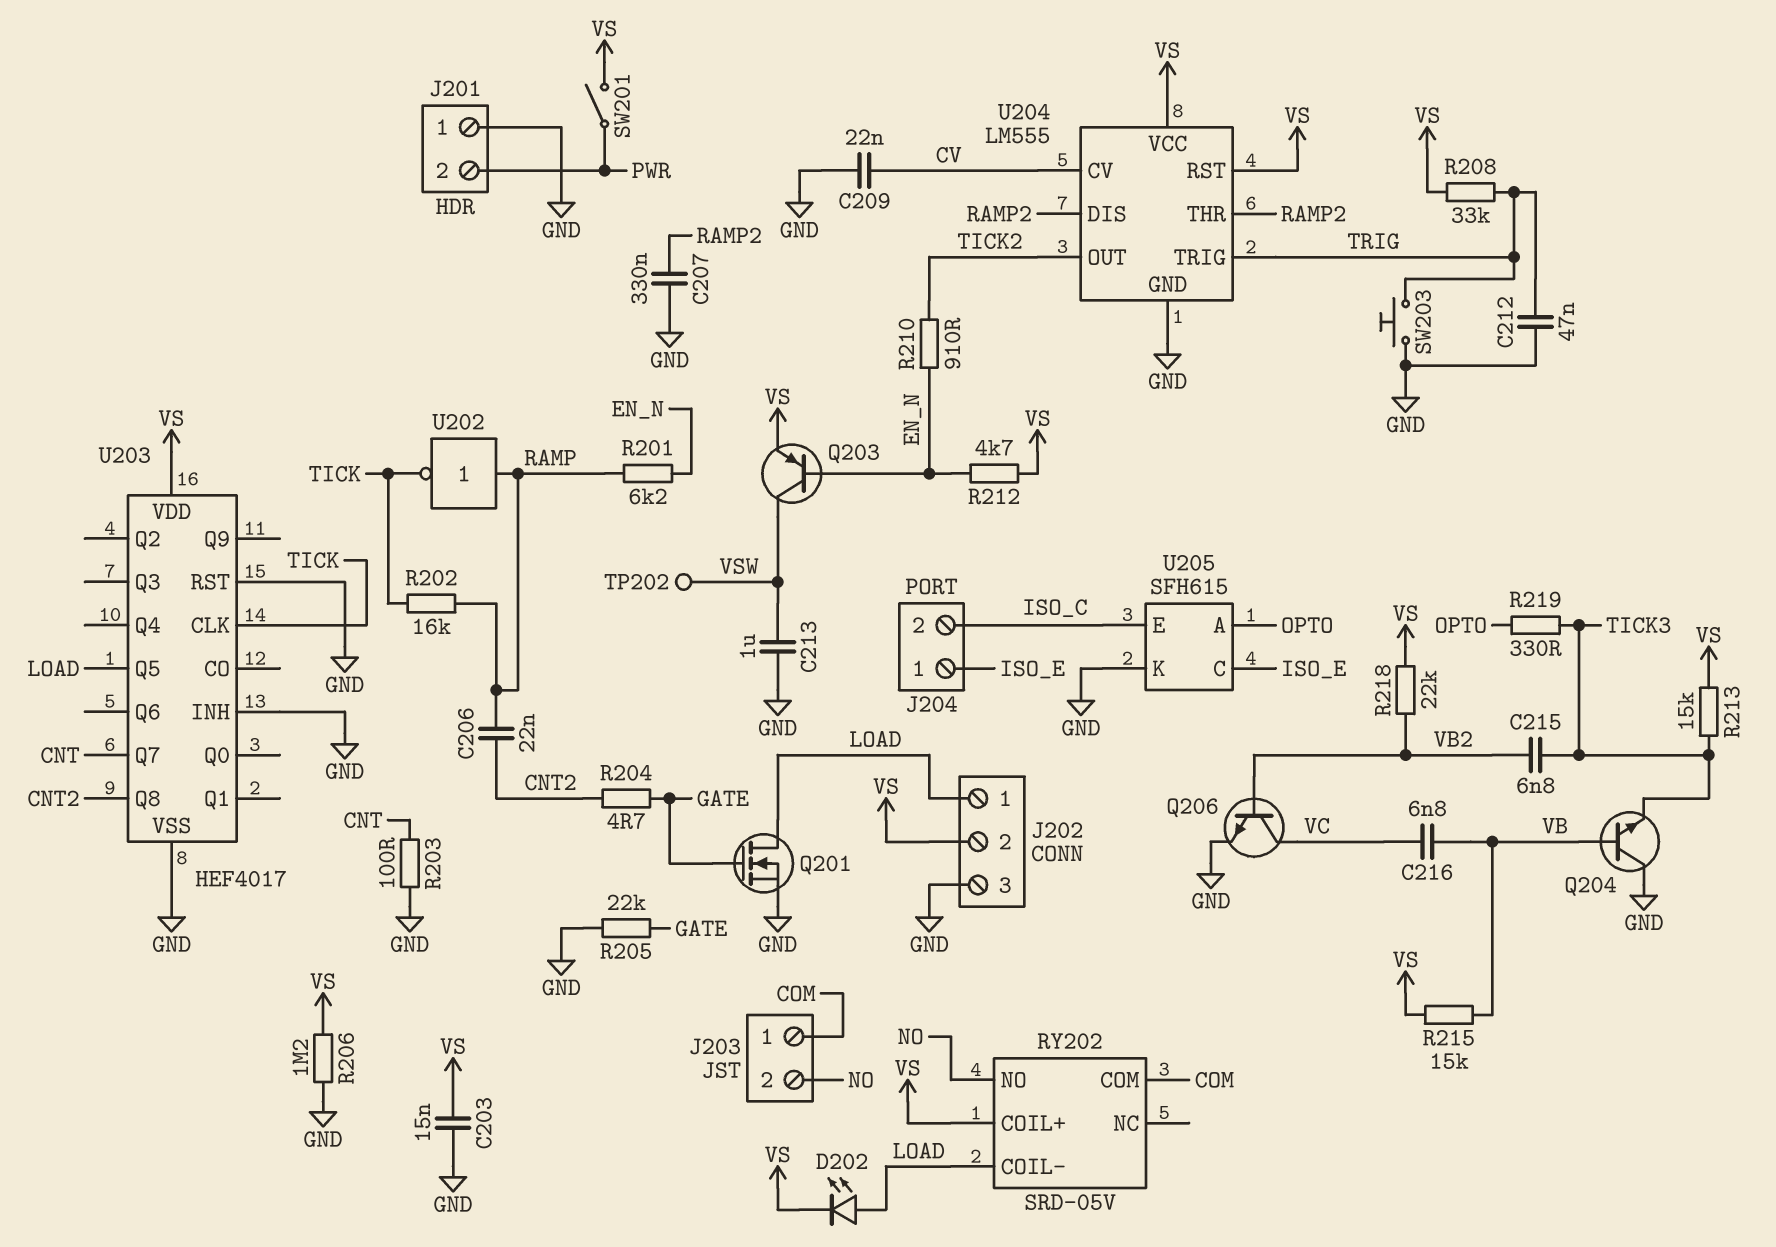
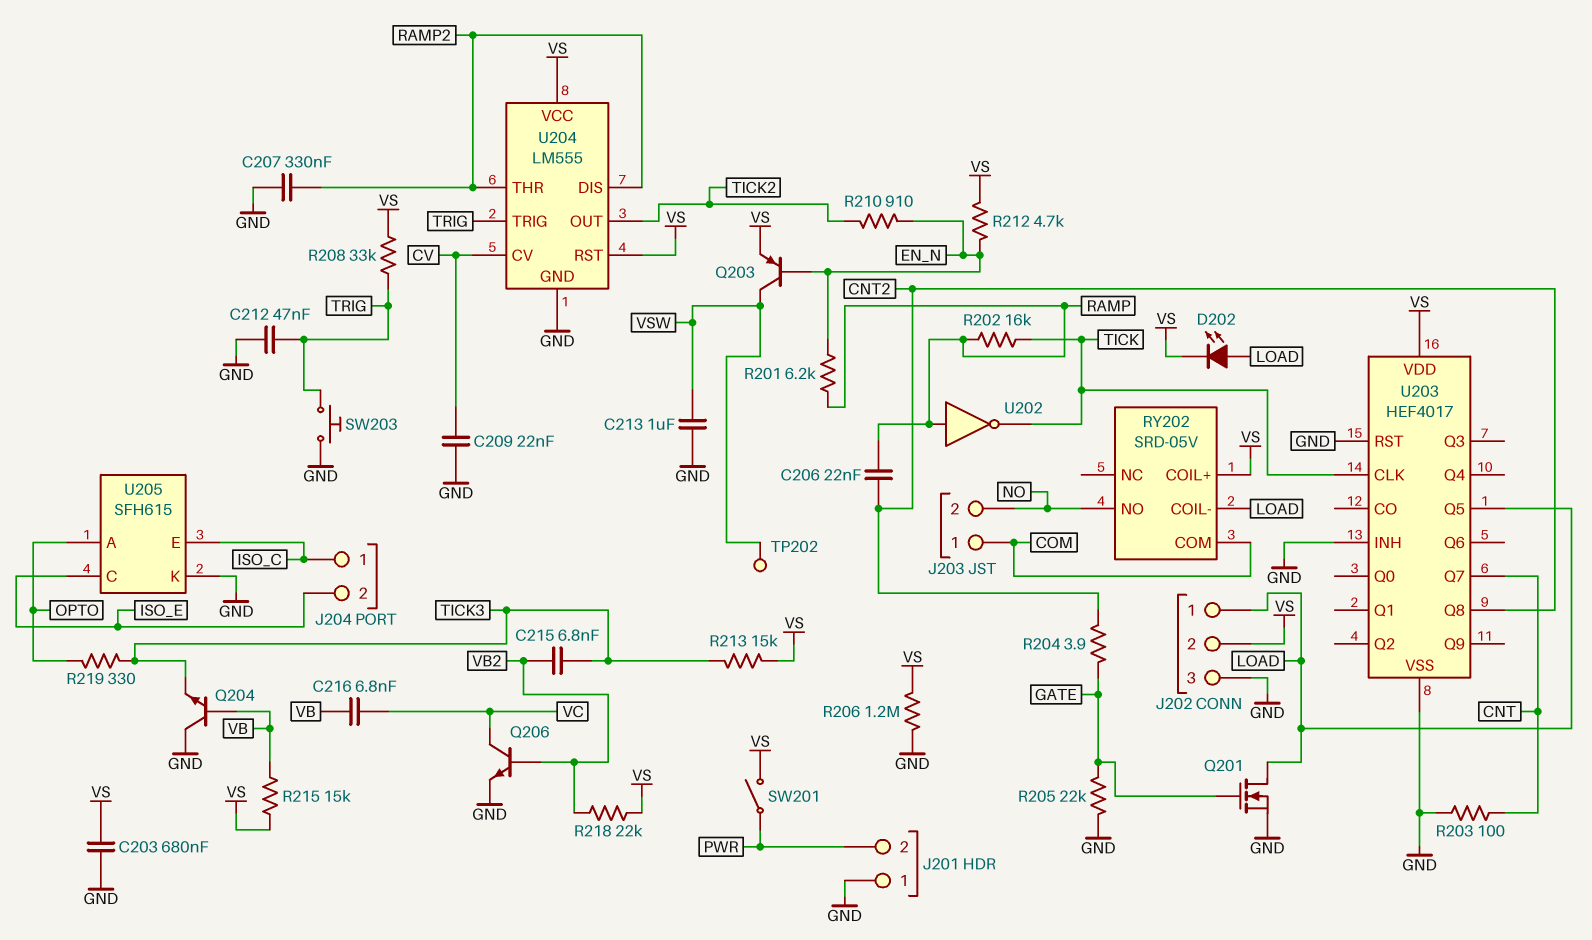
C203: 15nF (GND, VS) -> 680nF (GND, VS)
J204 pin 1: ISO_E -> ISO_C
J204 pin 2: ISO_C -> ISO_E
R204: 4.7 (CNT2, GATE) -> 3.9 (CNT2, GATE)

